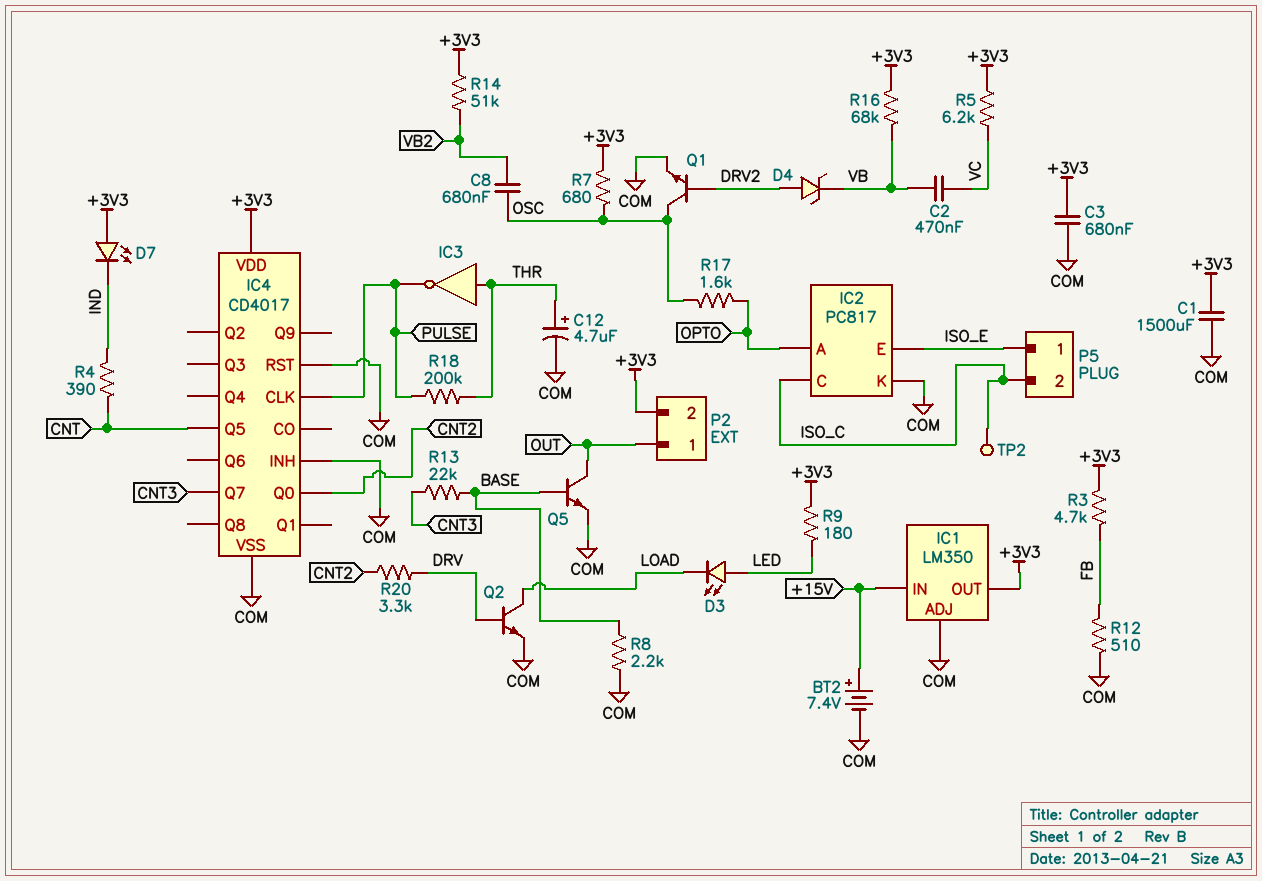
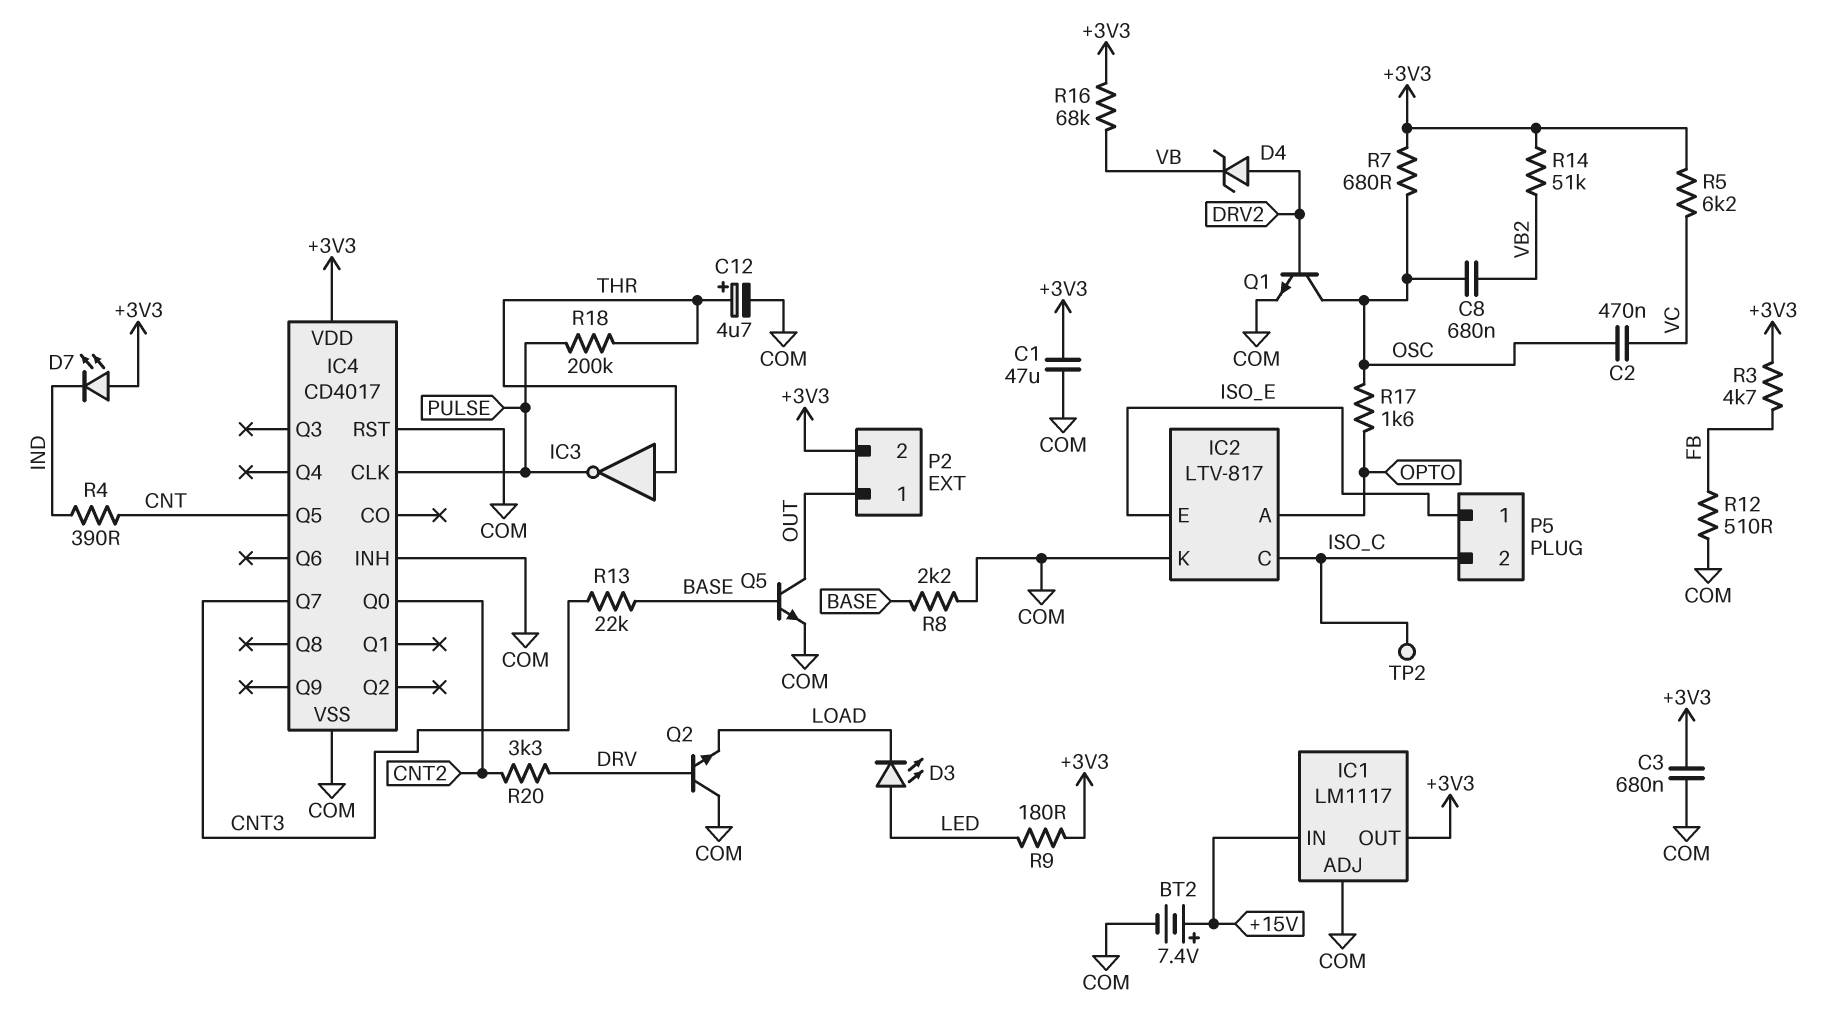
C1: 1500uF (+3V3, COM) -> 47uF (+3V3, COM)
C2: 470nF (VB, VC) -> 470nF (OSC, VC)
IC1: LM350 -> LM1117
IC2: PC817 -> LTV-817
Q2: NPN (B DRV, C LOAD, E COM) -> NPN (B DRV, C COM, E LOAD)

